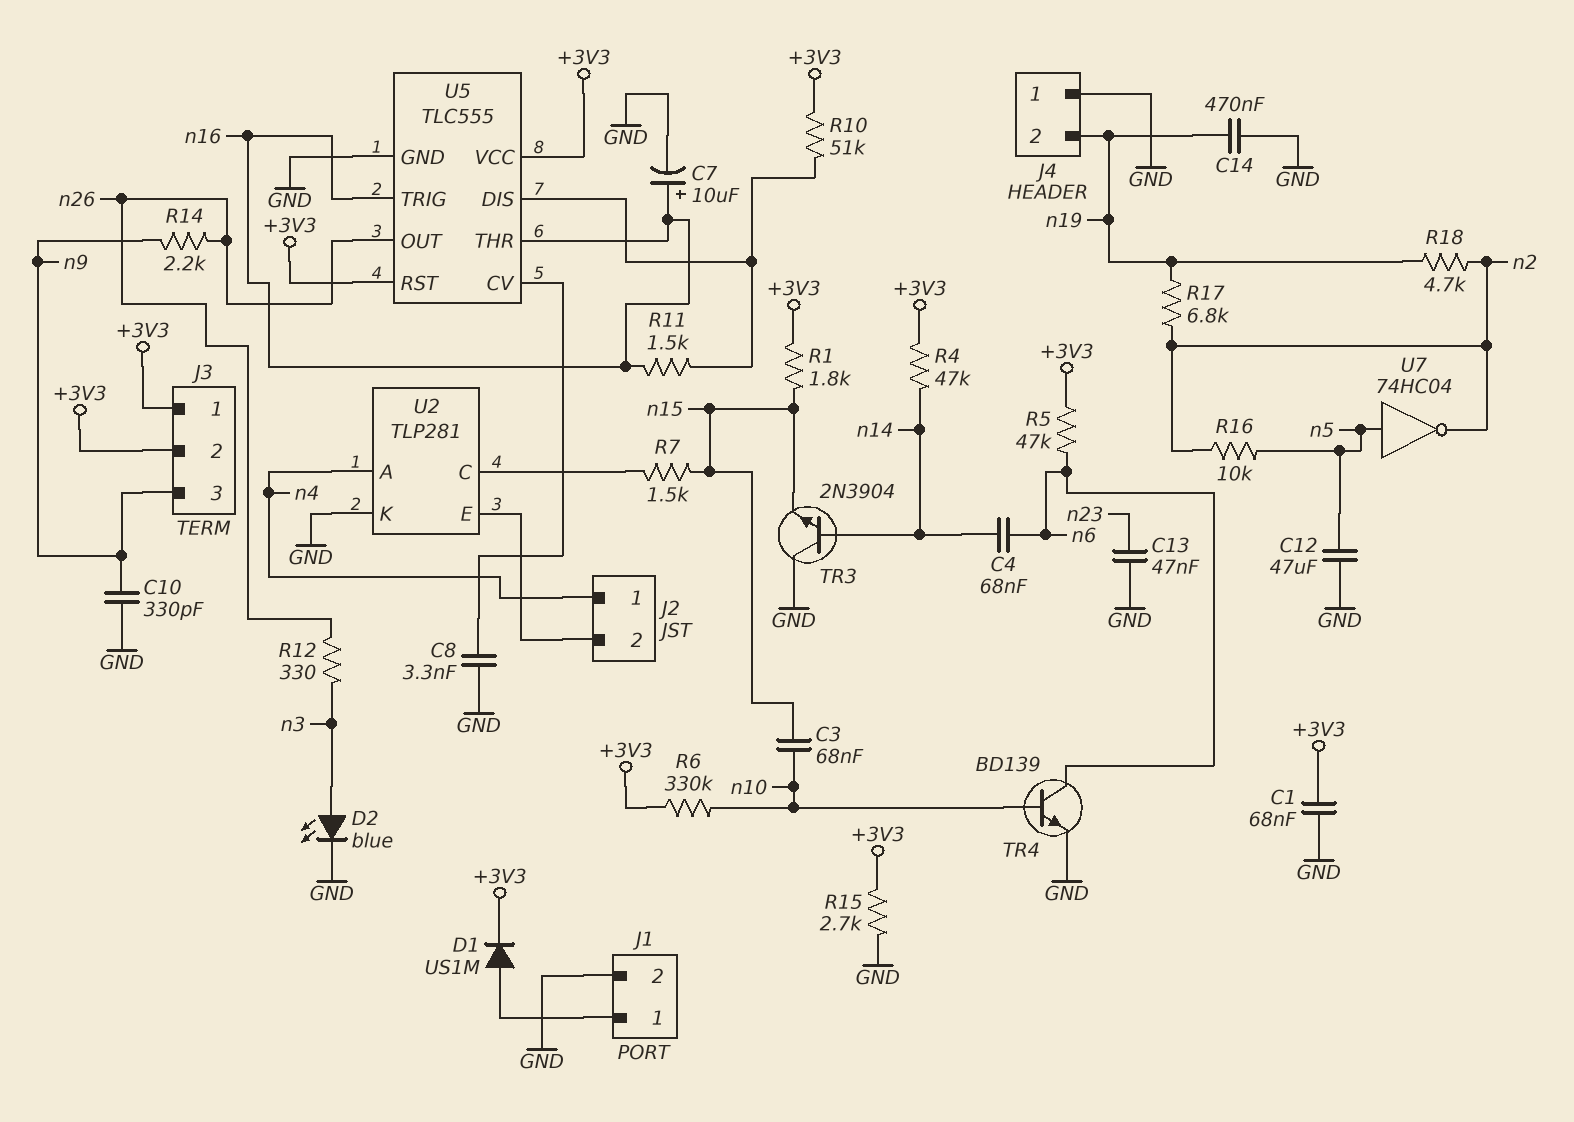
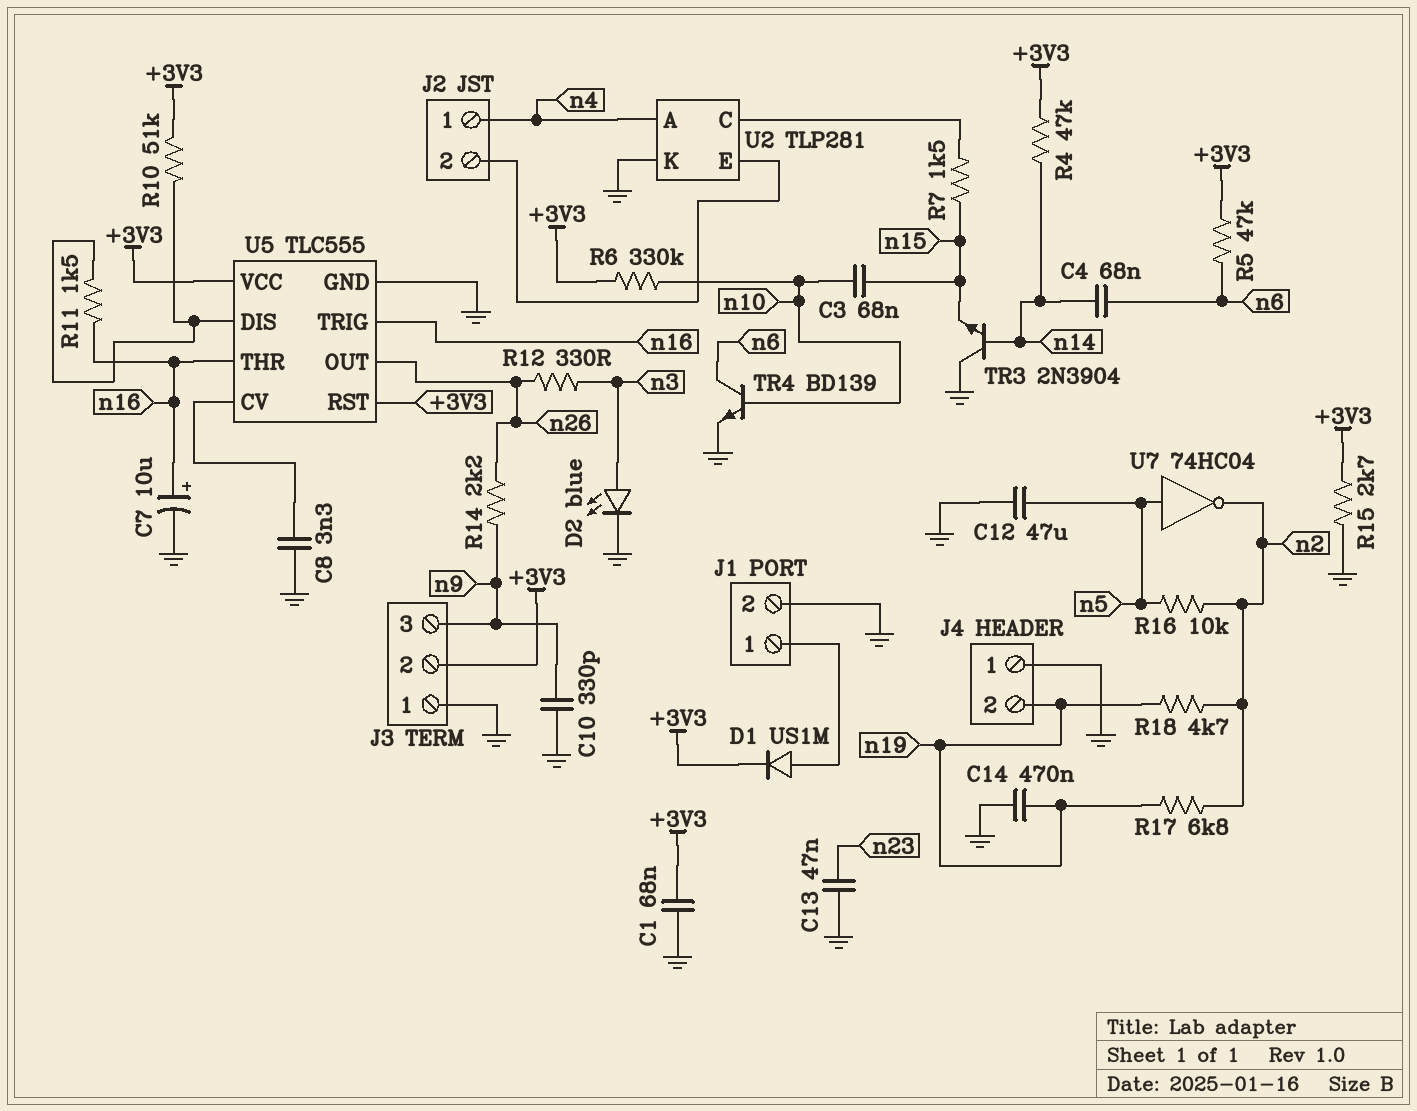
J3 pin 1: +3V3 -> GND
R1: 1.8k (+3V3, n15) -> none

